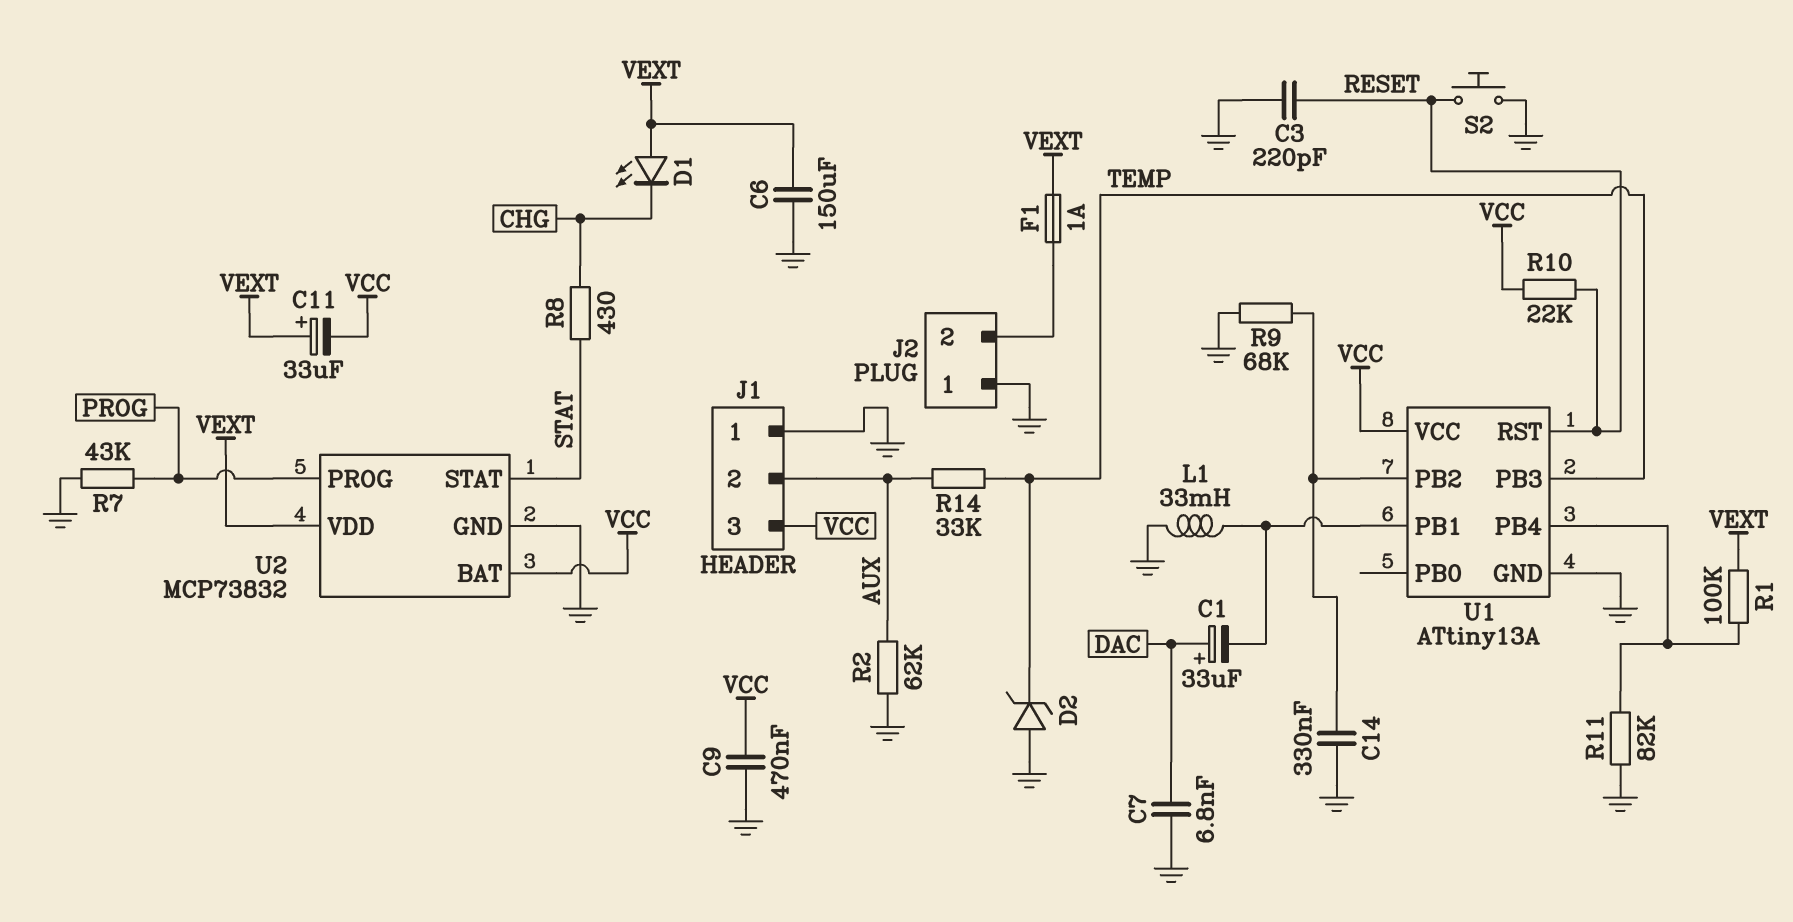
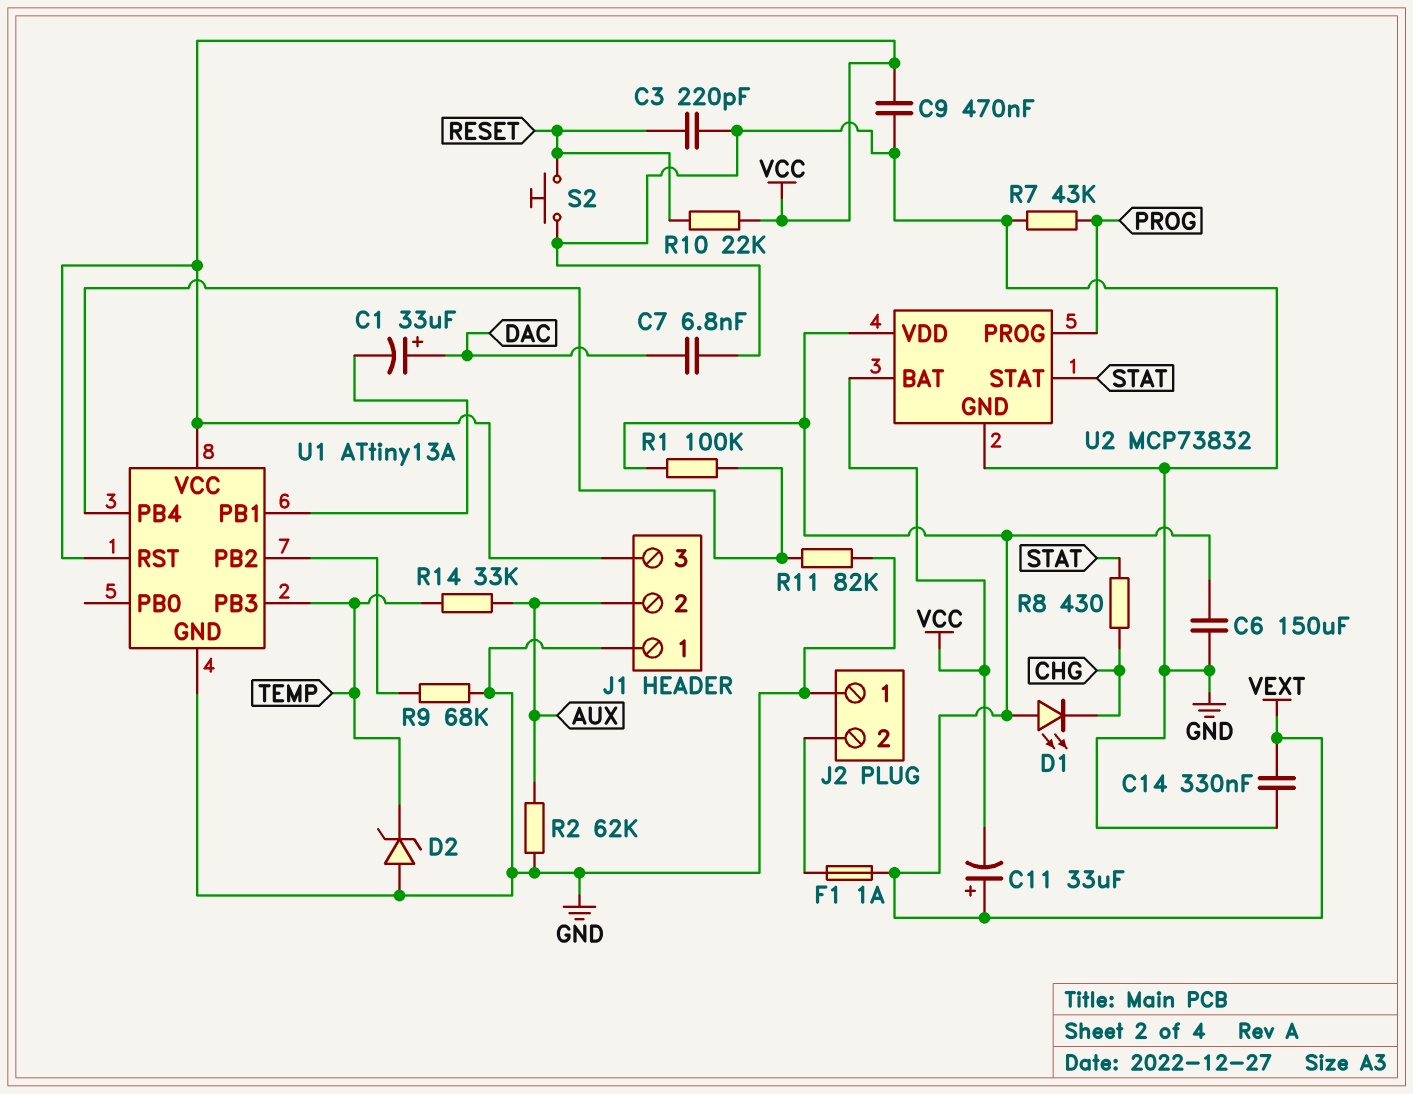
C14: 330nF (GND, U1/PB2) -> 330nF (GND, VEXT)
L1: 33mH (GND, U1/PB1) -> none
U1 pin RST: RESET -> VCC

